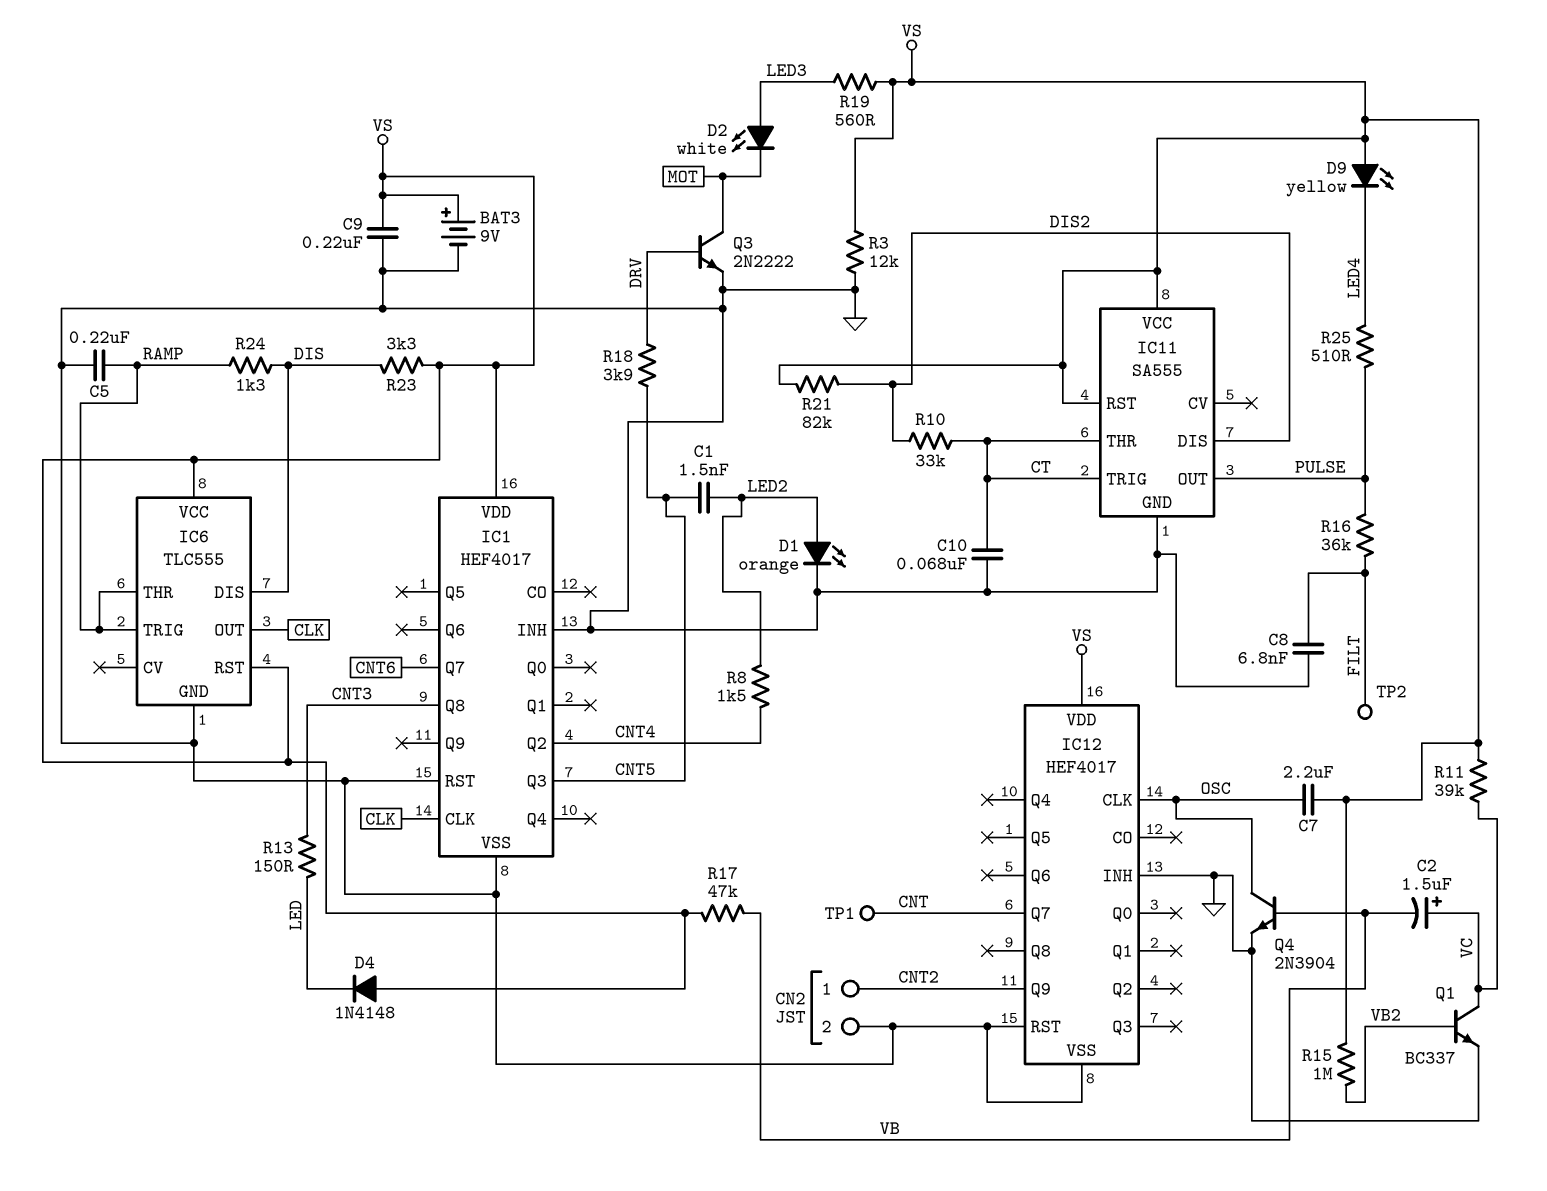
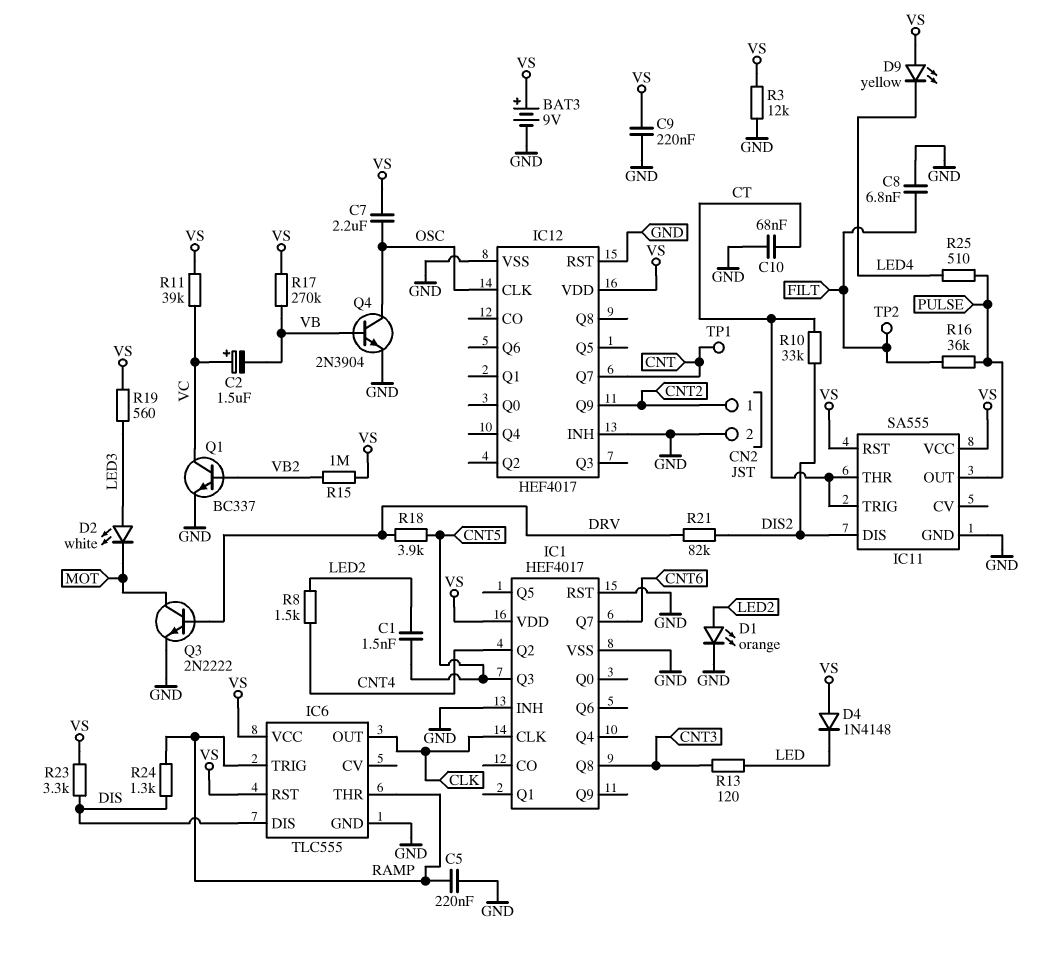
R13: 150 (CNT3, LED) -> 120 (CNT3, LED)
R17: 47k (VB, VS) -> 270k (VB, VS)
R21: 82k (DIS2, VS) -> 82k (DIS2, DRV)

